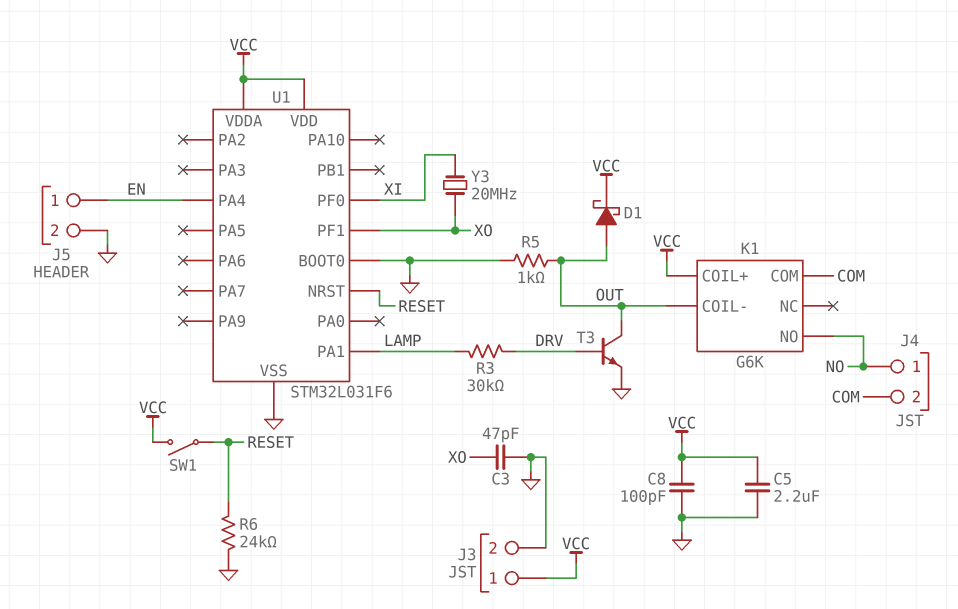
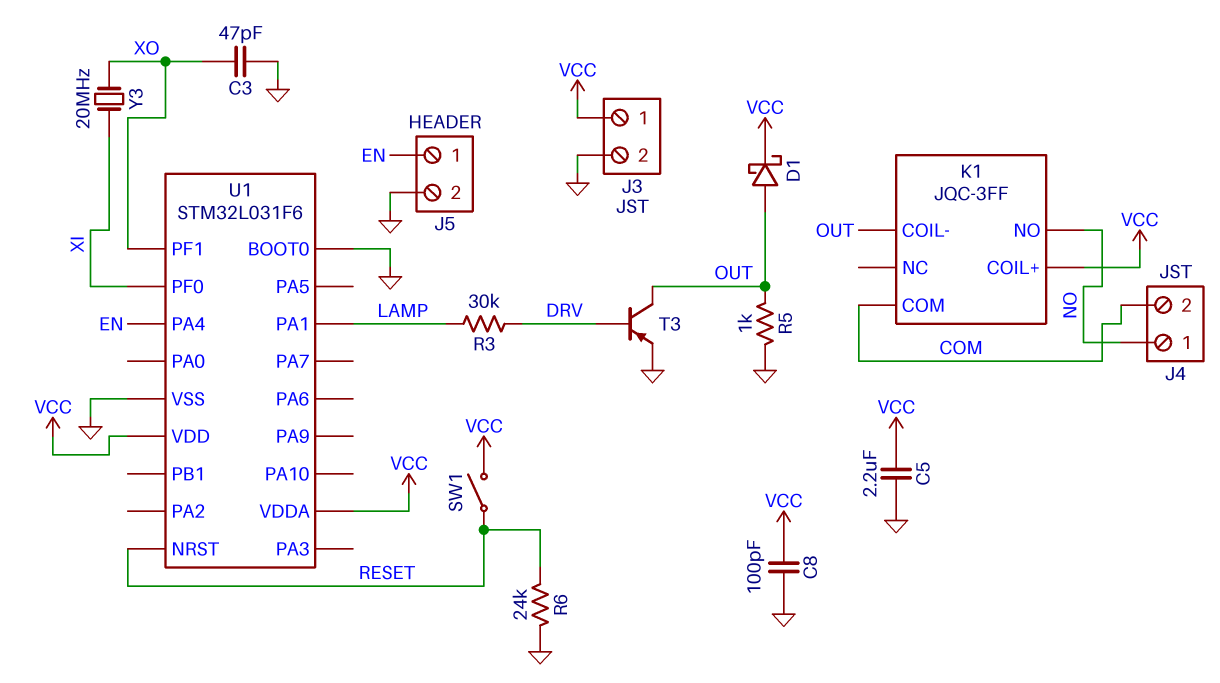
K1: G6K -> JQC-3FF
T3: NPN (B DRV, C OUT, E GND) -> PNP (B DRV, C OUT, E GND)

